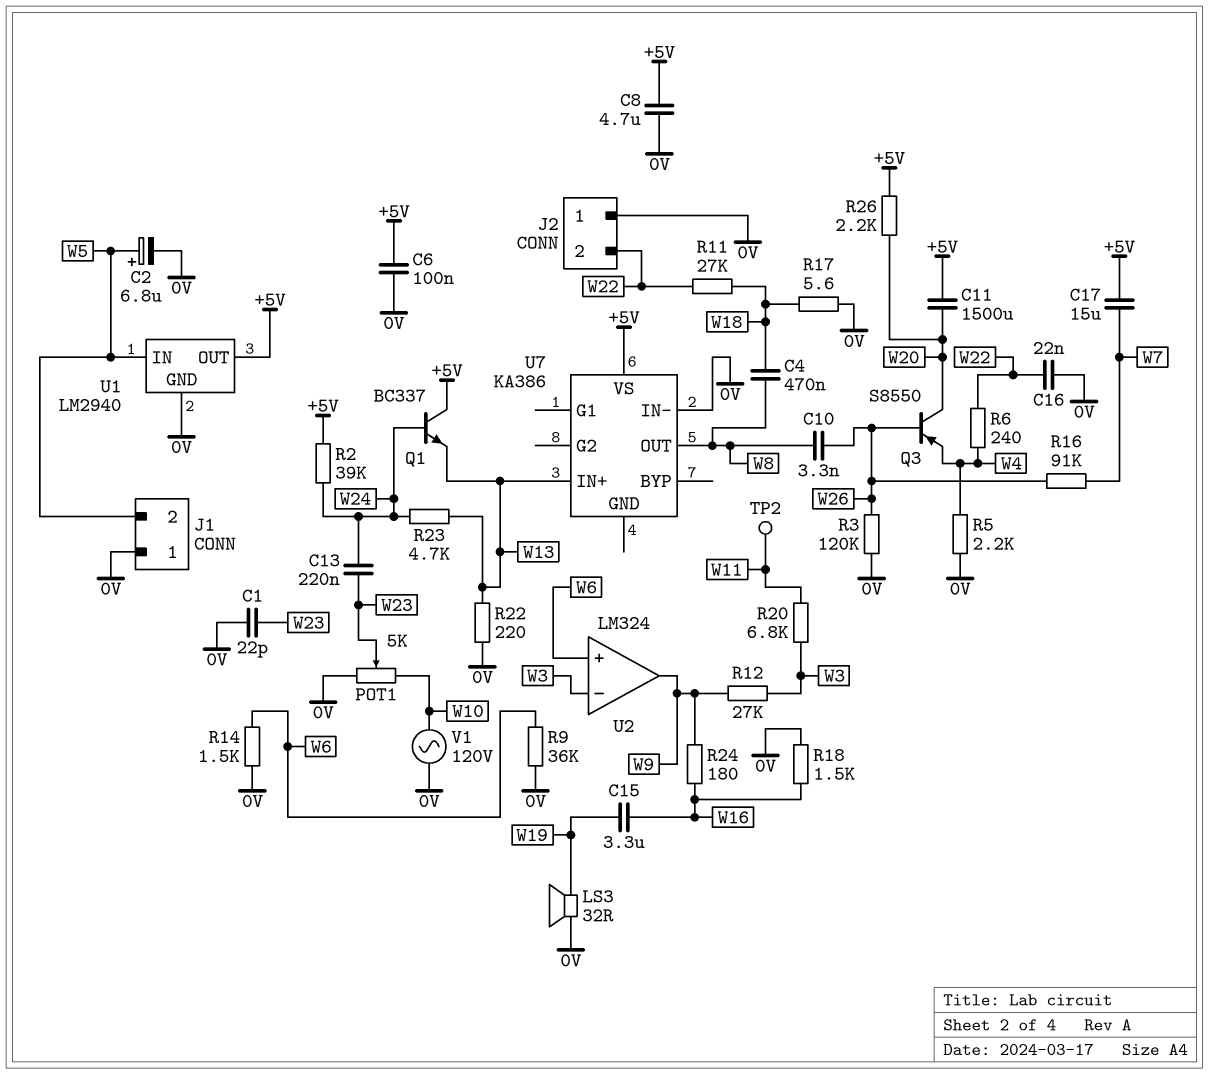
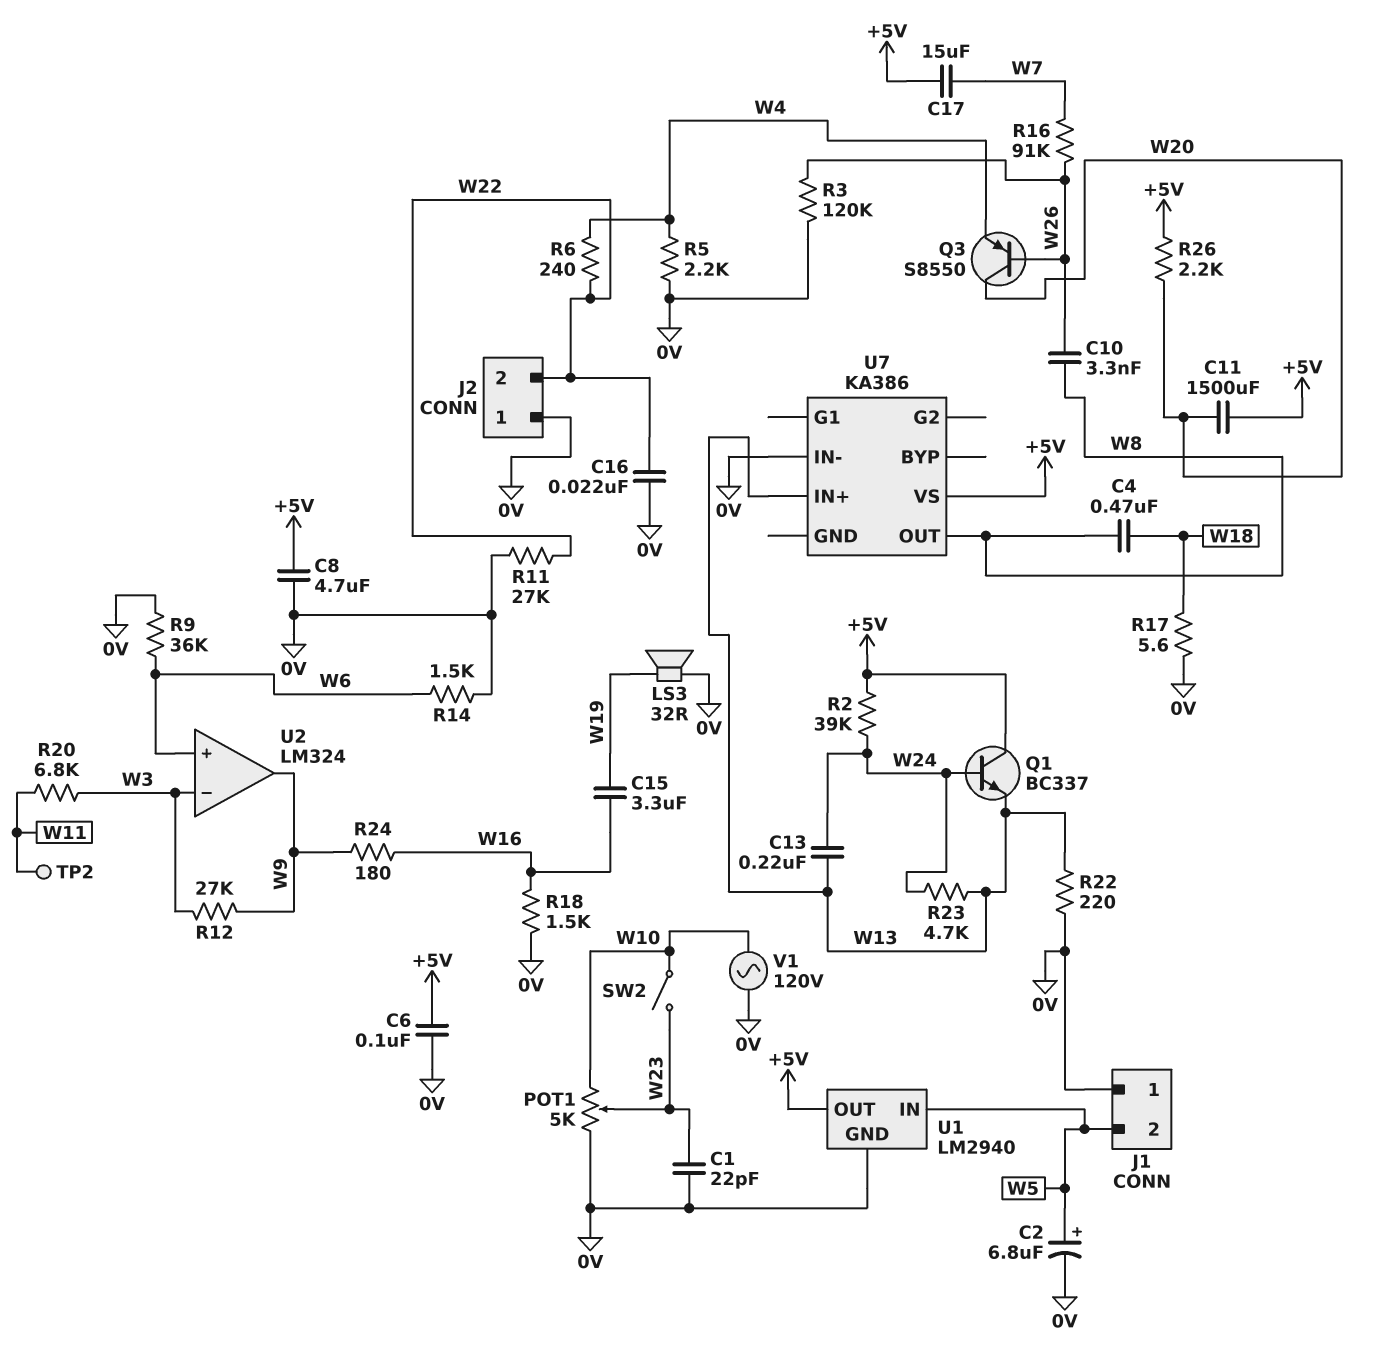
C13: 220nF (W23, W24) -> 220nF (W13, W24)
R11: 27k (W18, W22) -> 27k (0V, W22)
SW2: none -> switch (W10, W23)

